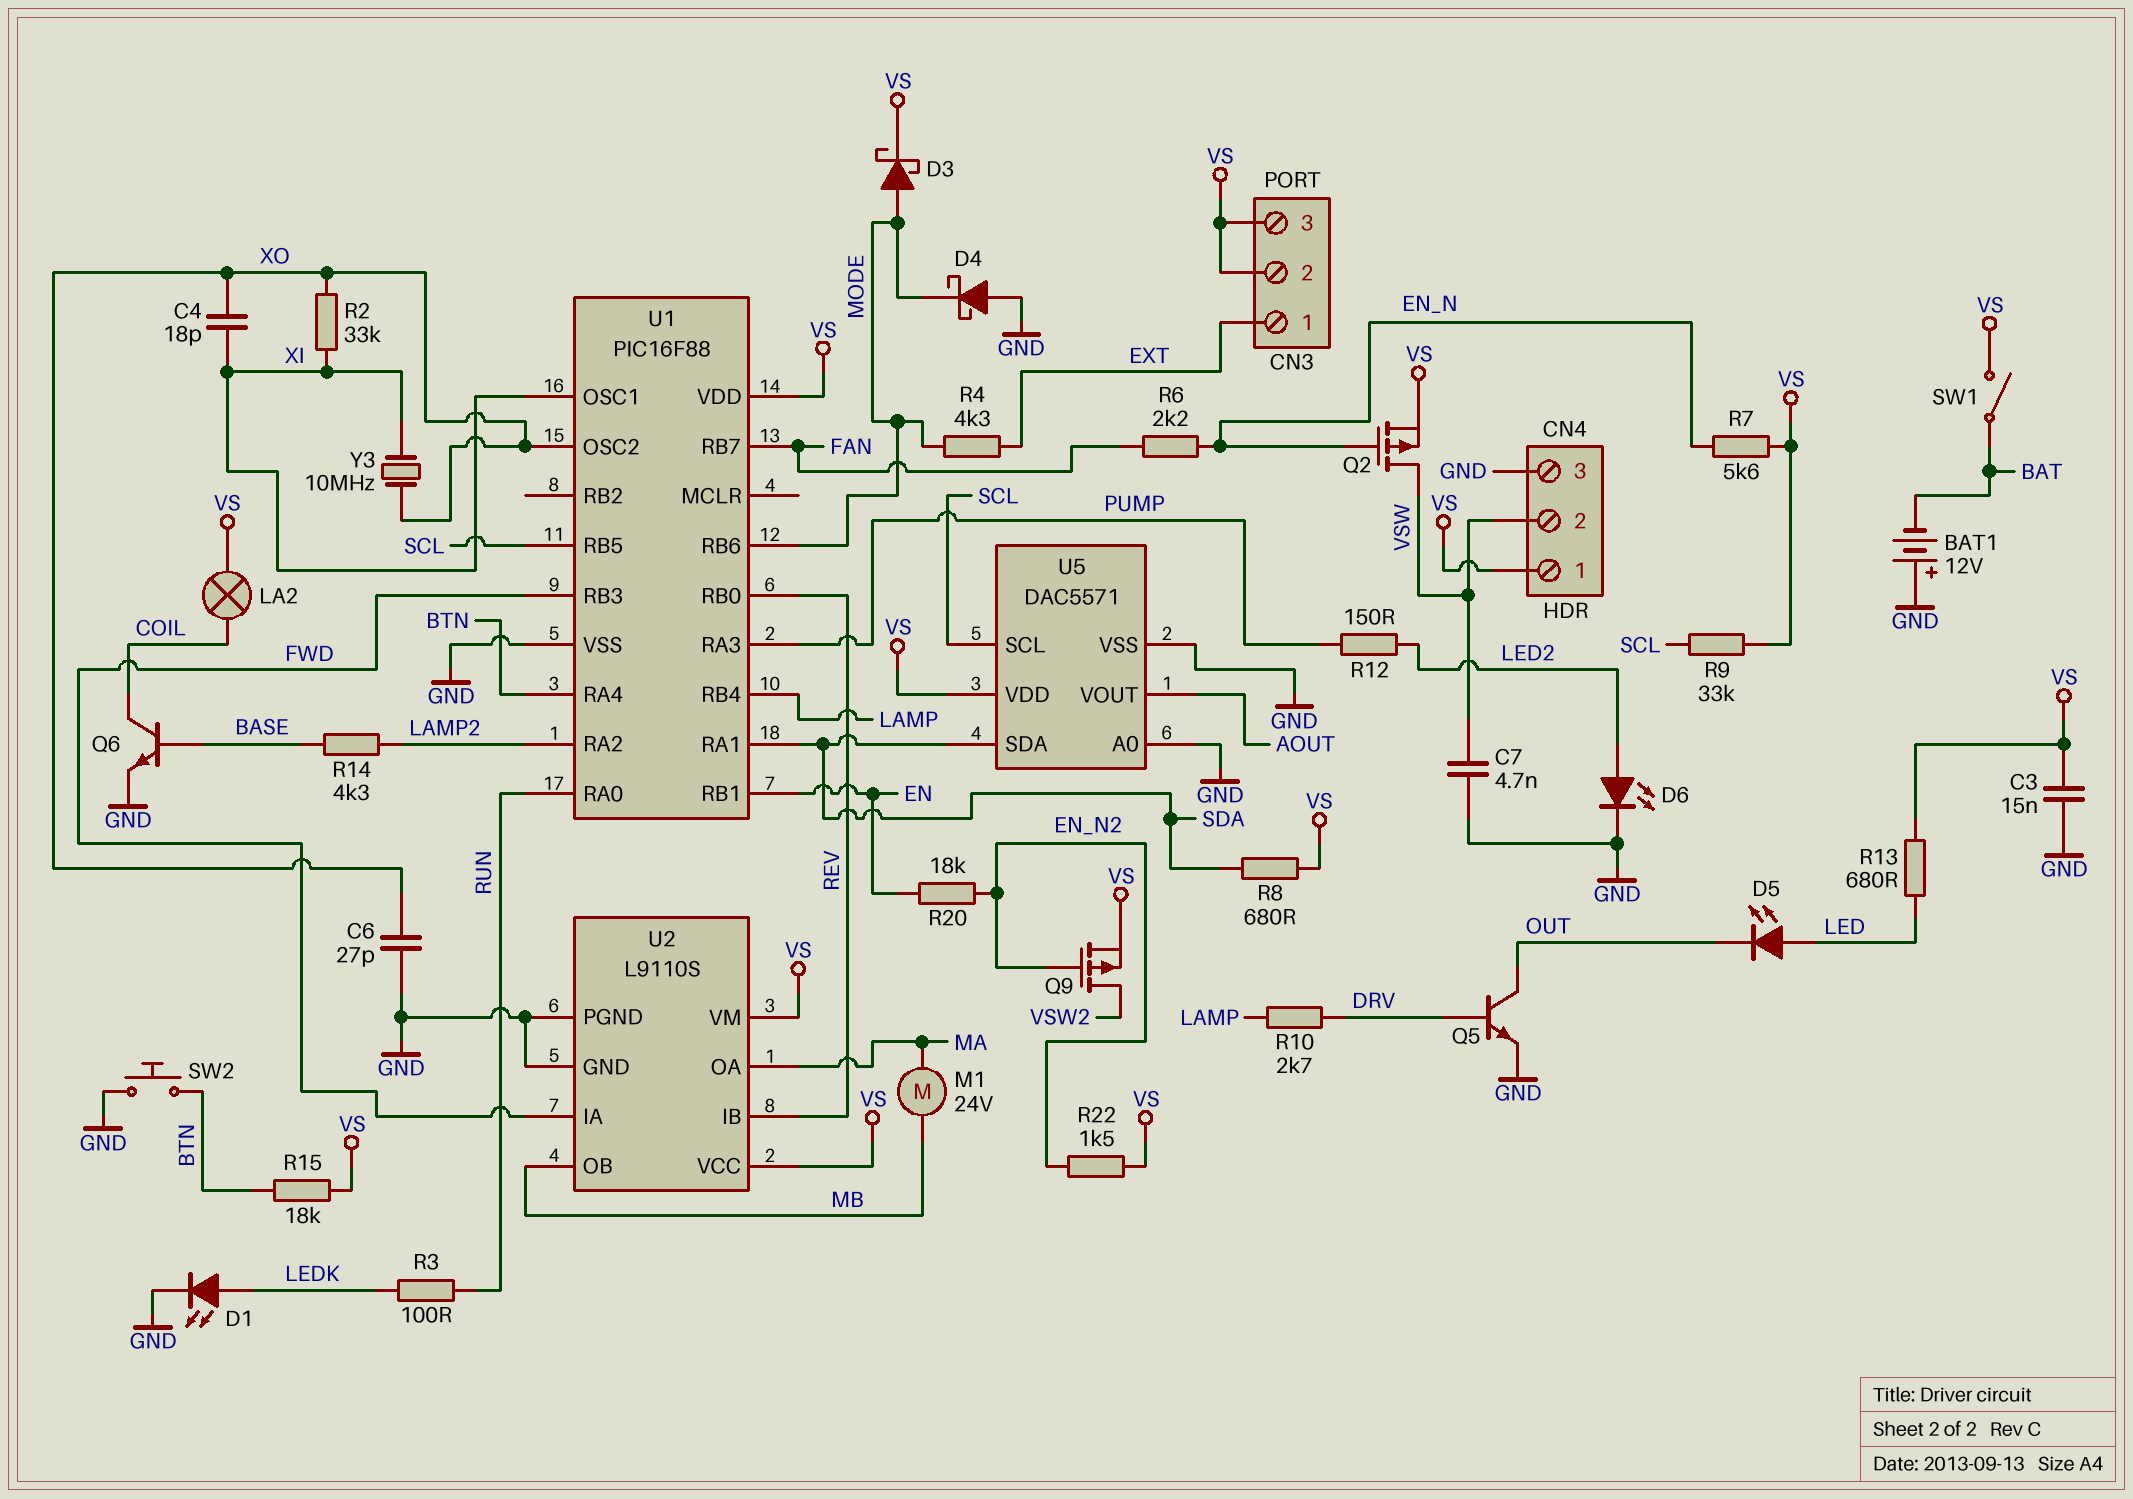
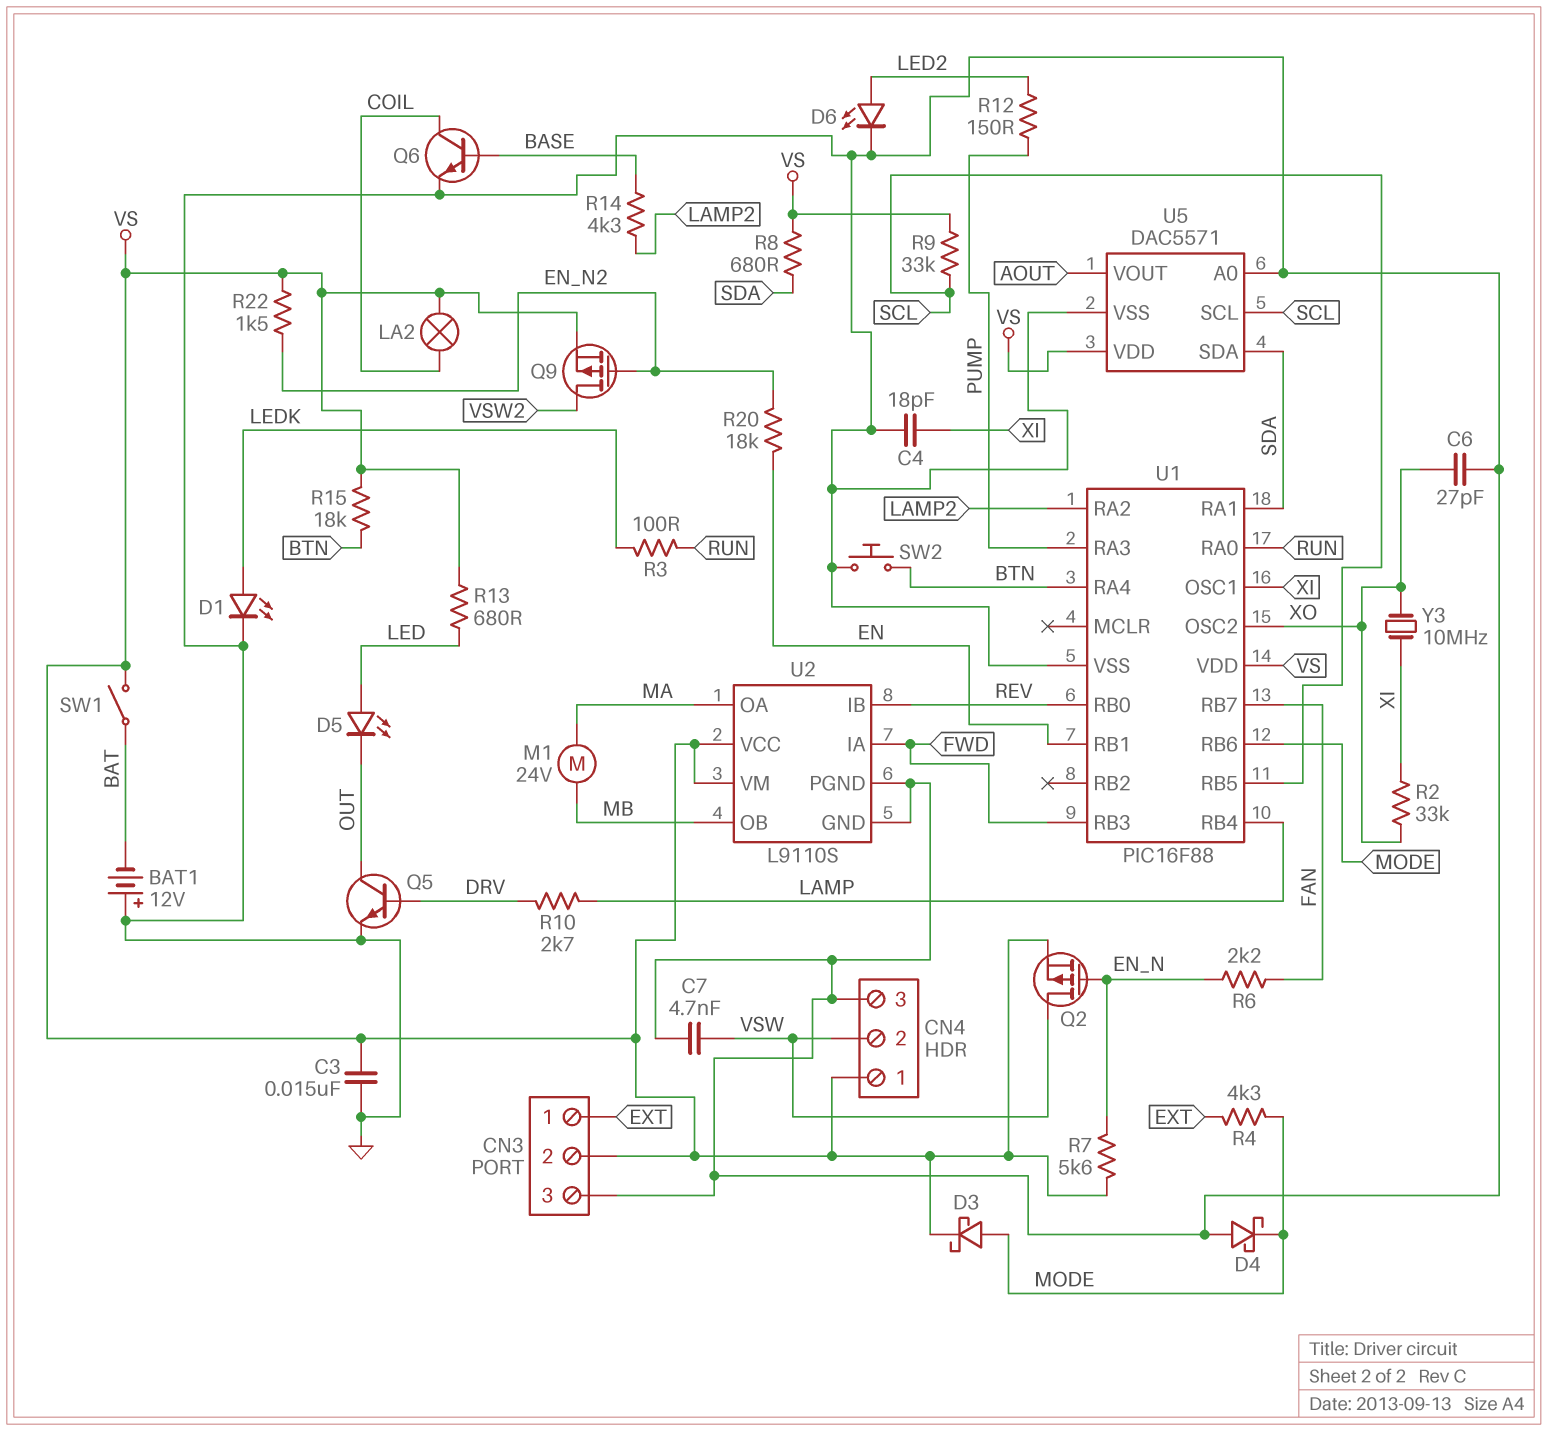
C4: 18pF (XI, XO) -> 18pF (GND, XI)
CN3 pin 3: VS -> GND

